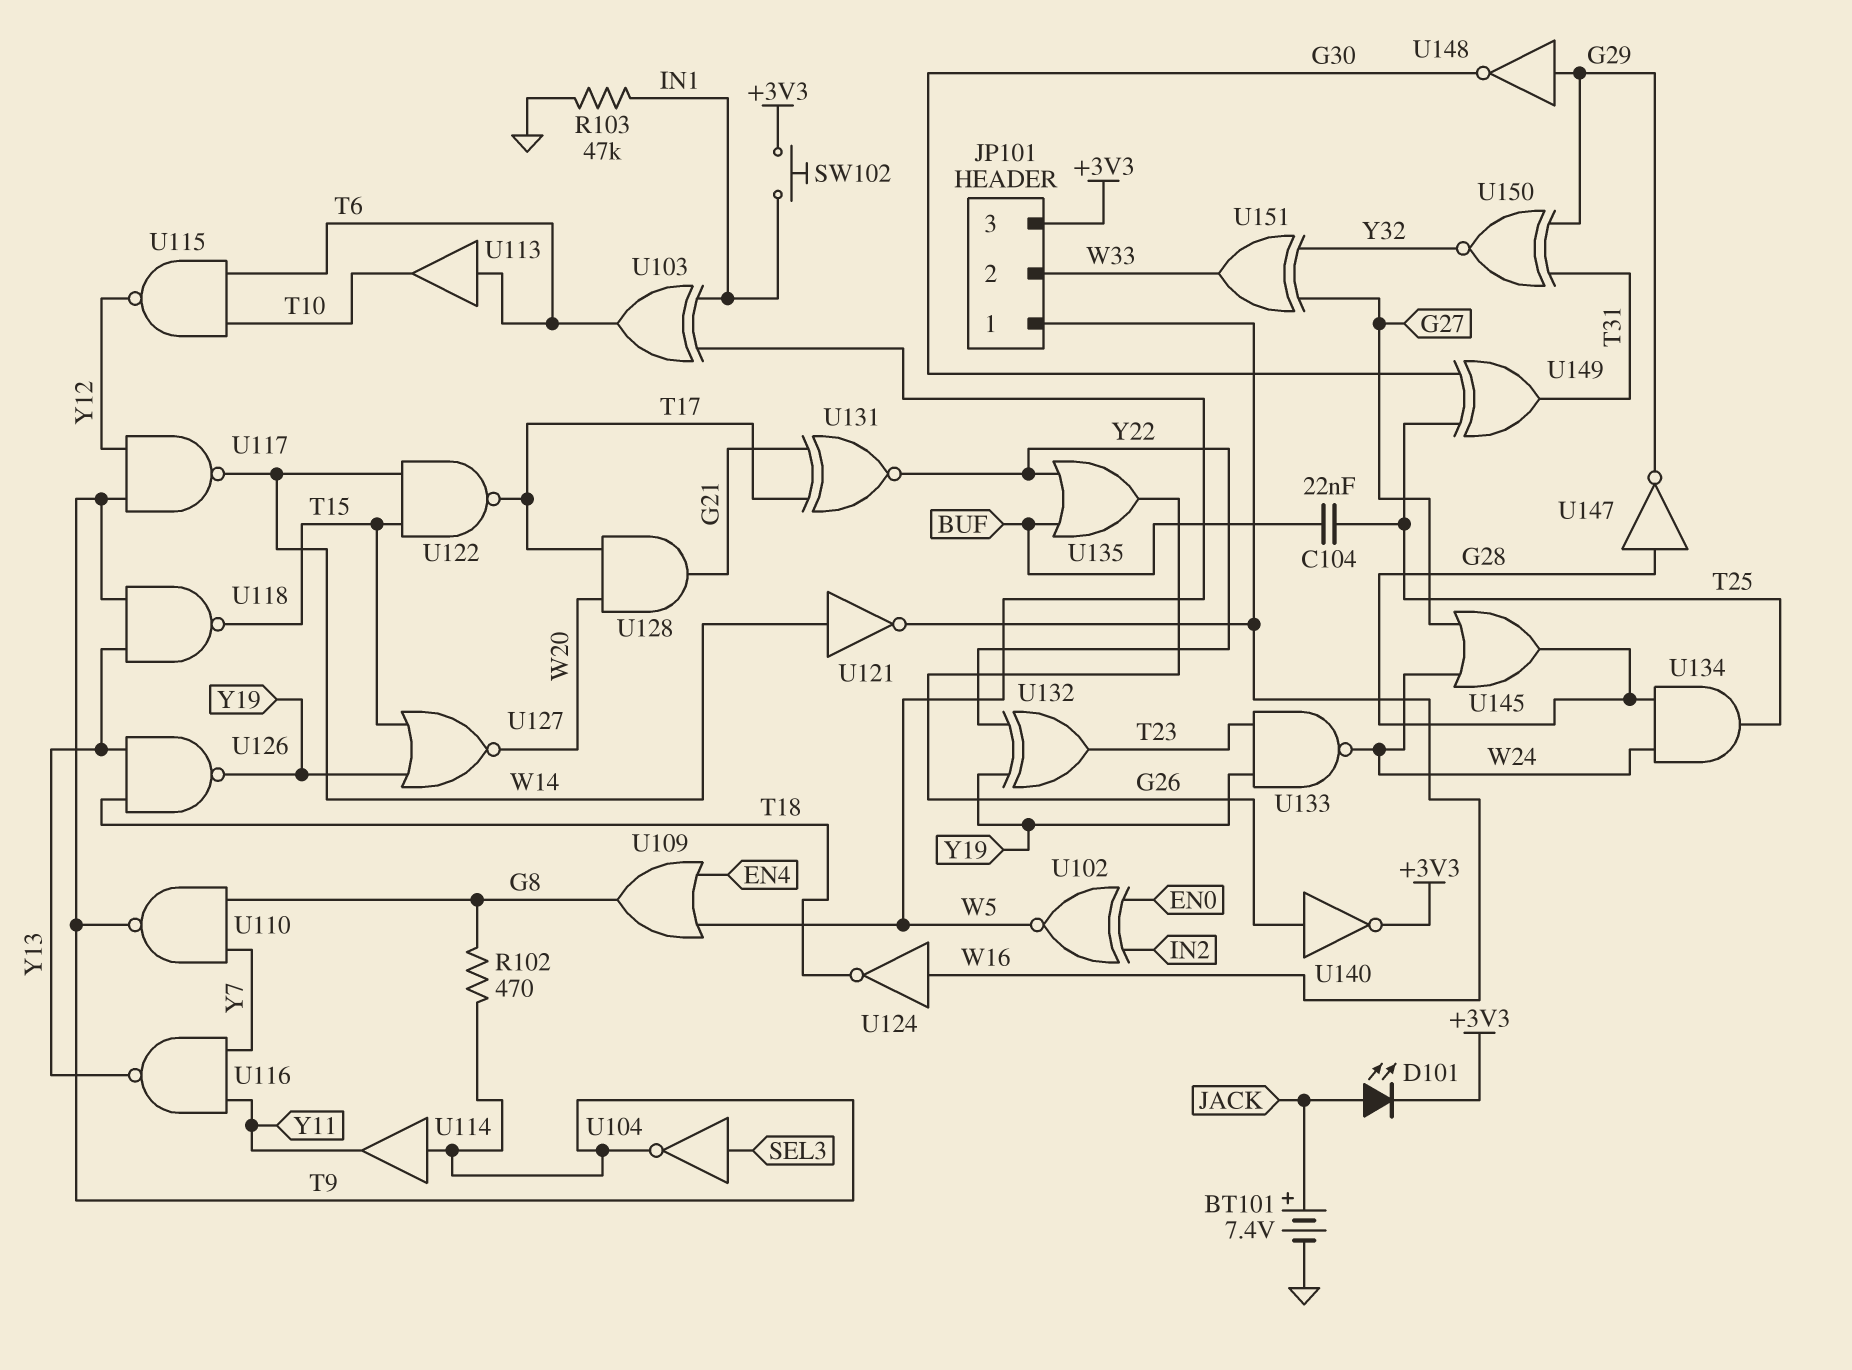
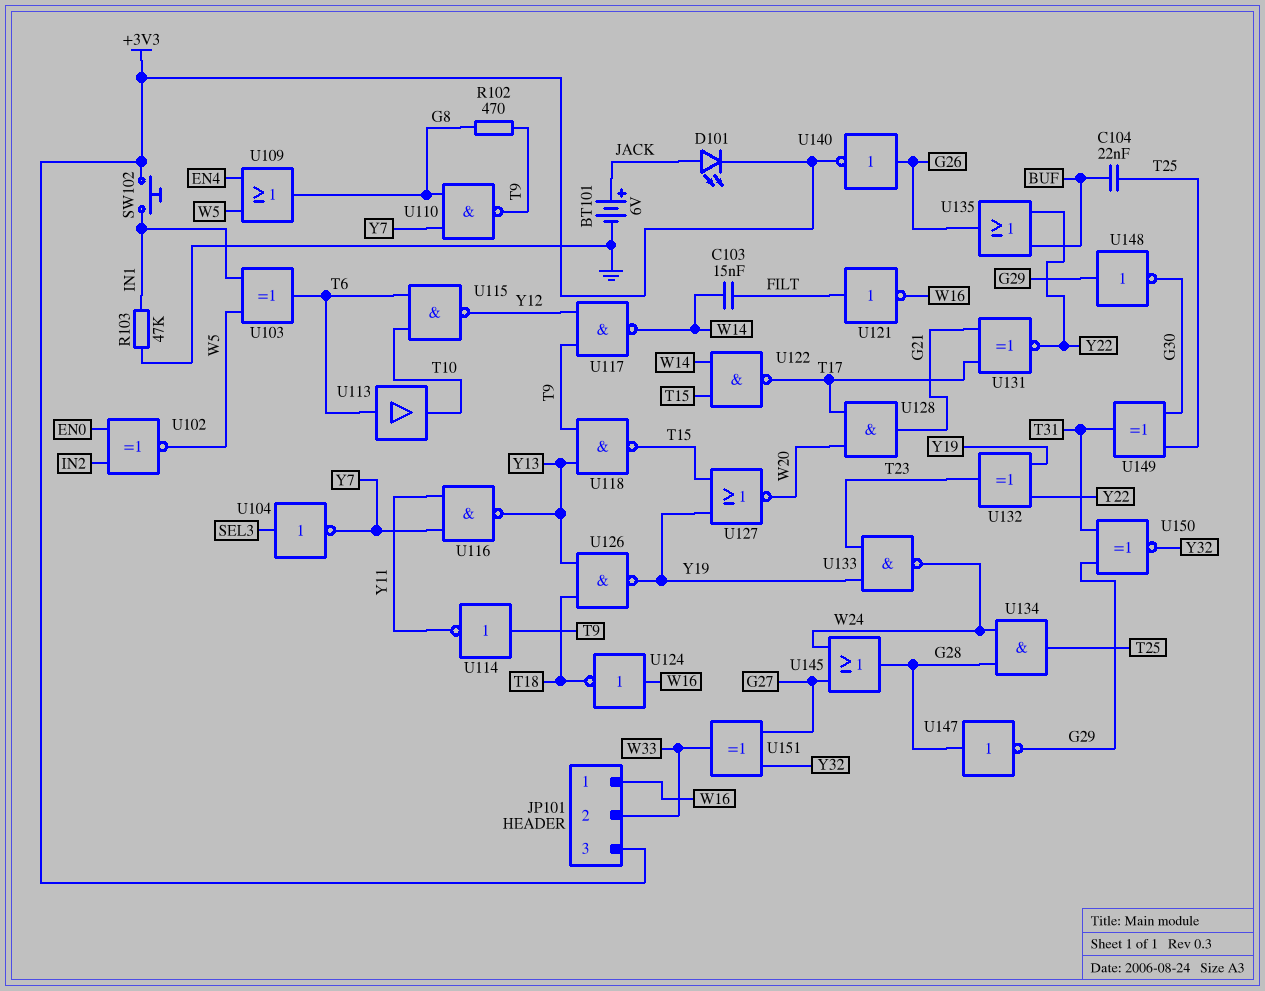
BT101: 7.4V (plus JACK, minus GND) -> 6V (plus JACK, minus GND)
C103: none -> 15nF (FILT, W14)
U104: NOT (in SEL3, out T9) -> NOT (in SEL3, out Y7)
U114: buffer (in T9, out Y11) -> NOT (in T9, out Y11)
U121: NOT (in W14, out W16) -> NOT (in FILT, out W16)

